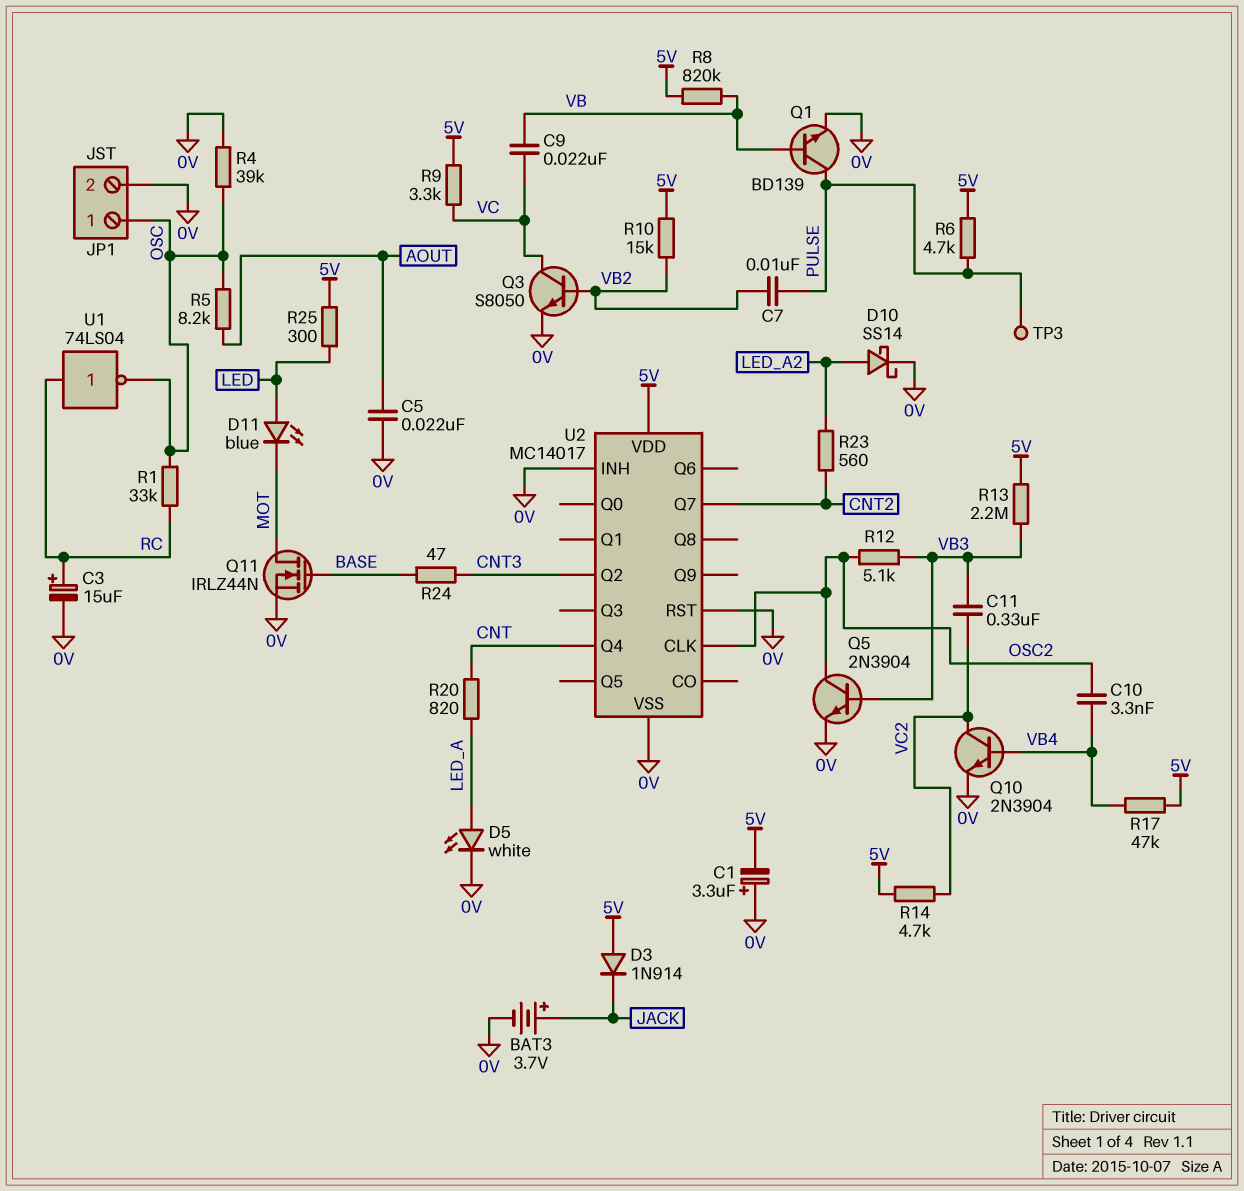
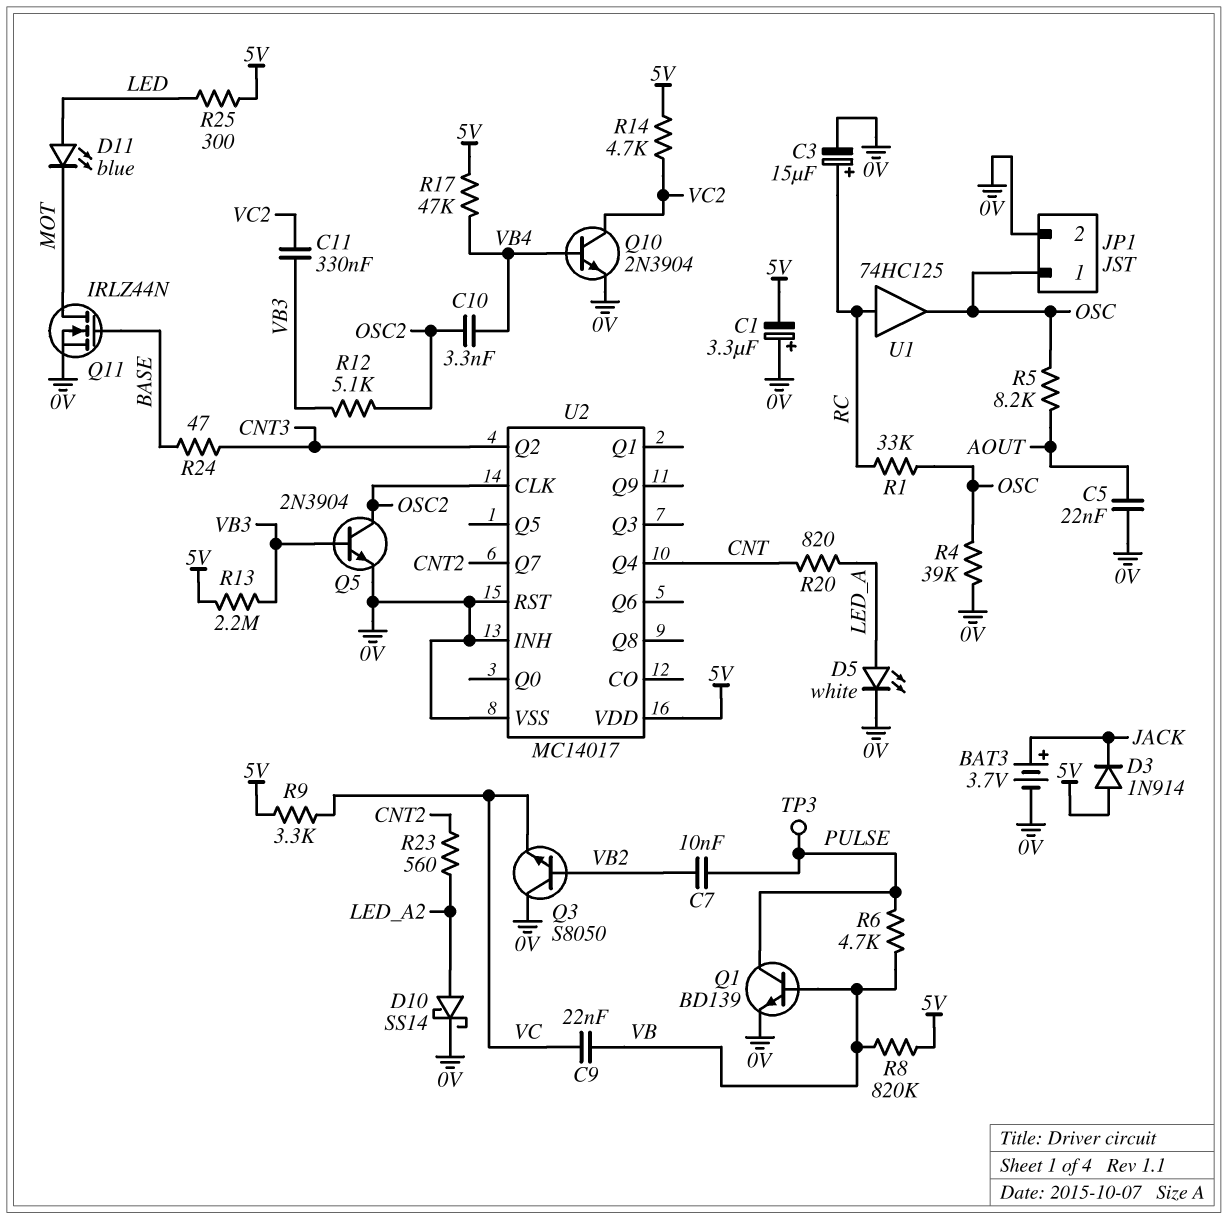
Q3: NPN S8050 (B VB2, C VC, E 0V) -> NPN S8050 (B VB2, C 0V, E VC)
R6: 4.7k (5V, PULSE) -> 4.7k (PULSE, VB)
R10: 15k (5V, VB2) -> none
U1: NOT 74LS04 (in RC, out OSC) -> buffer 74HC125 (in RC, out OSC)

